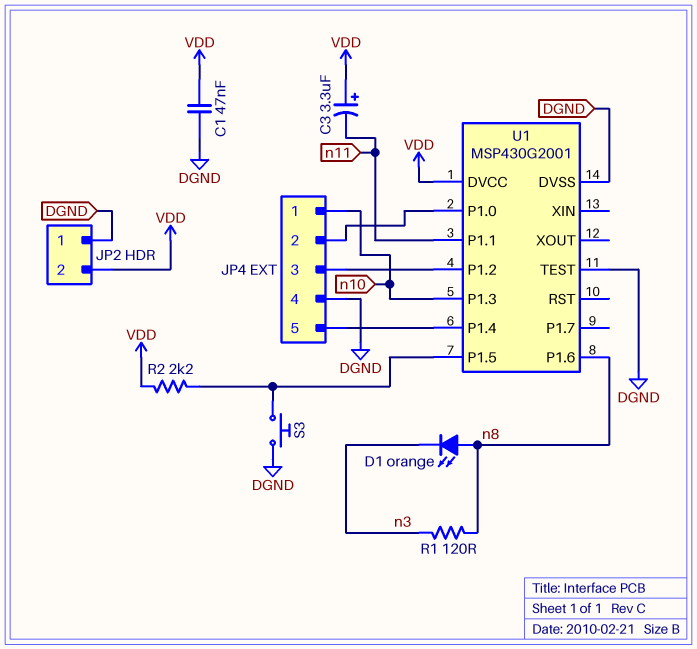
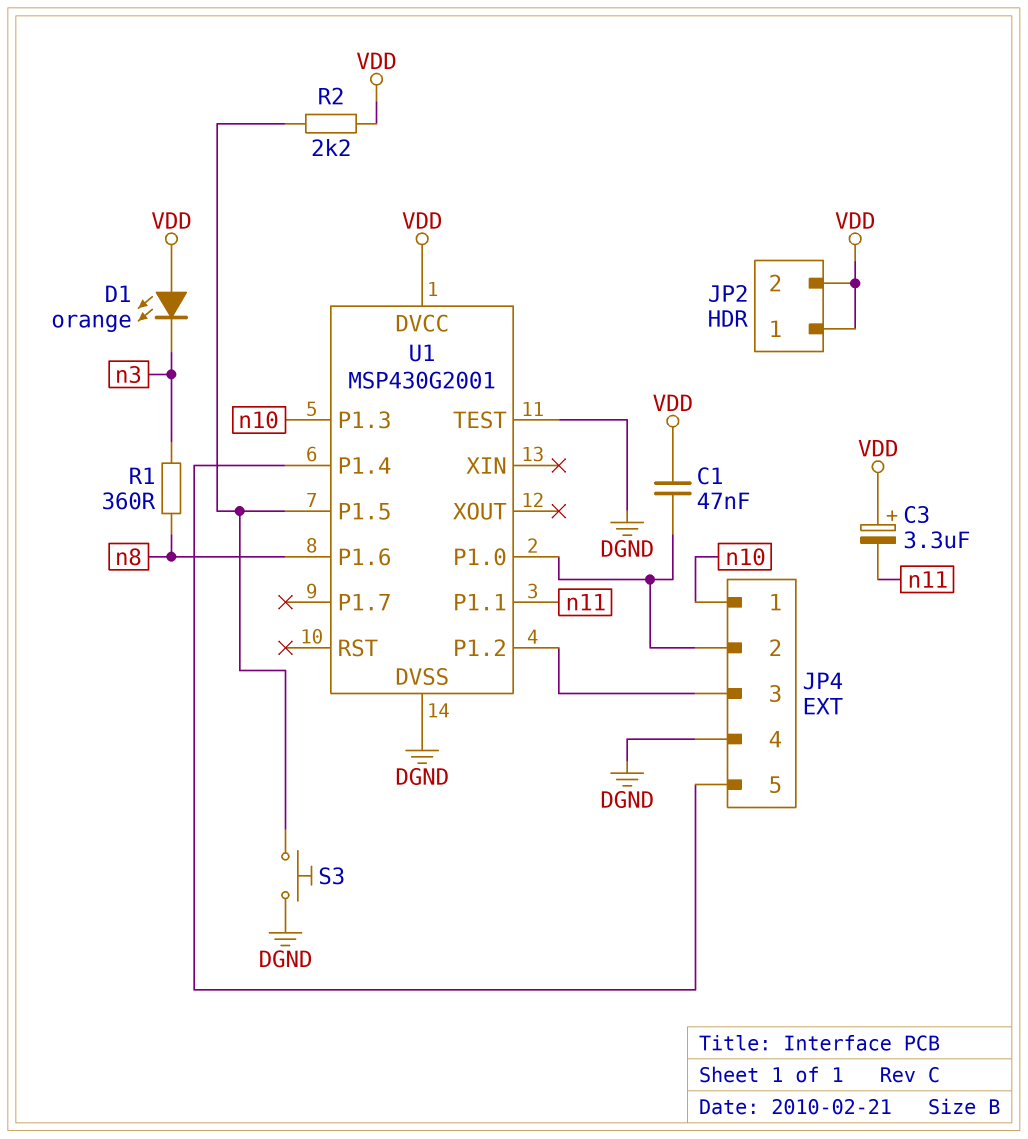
C1: 47nF (DGND, VDD) -> 47nF (JP4/2, VDD)
D1: LED orange (A n8, K n3) -> LED orange (A VDD, K n3)
JP2 pin 1: DGND -> VDD
R1: 120 (n3, n8) -> 360 (n3, n8)

